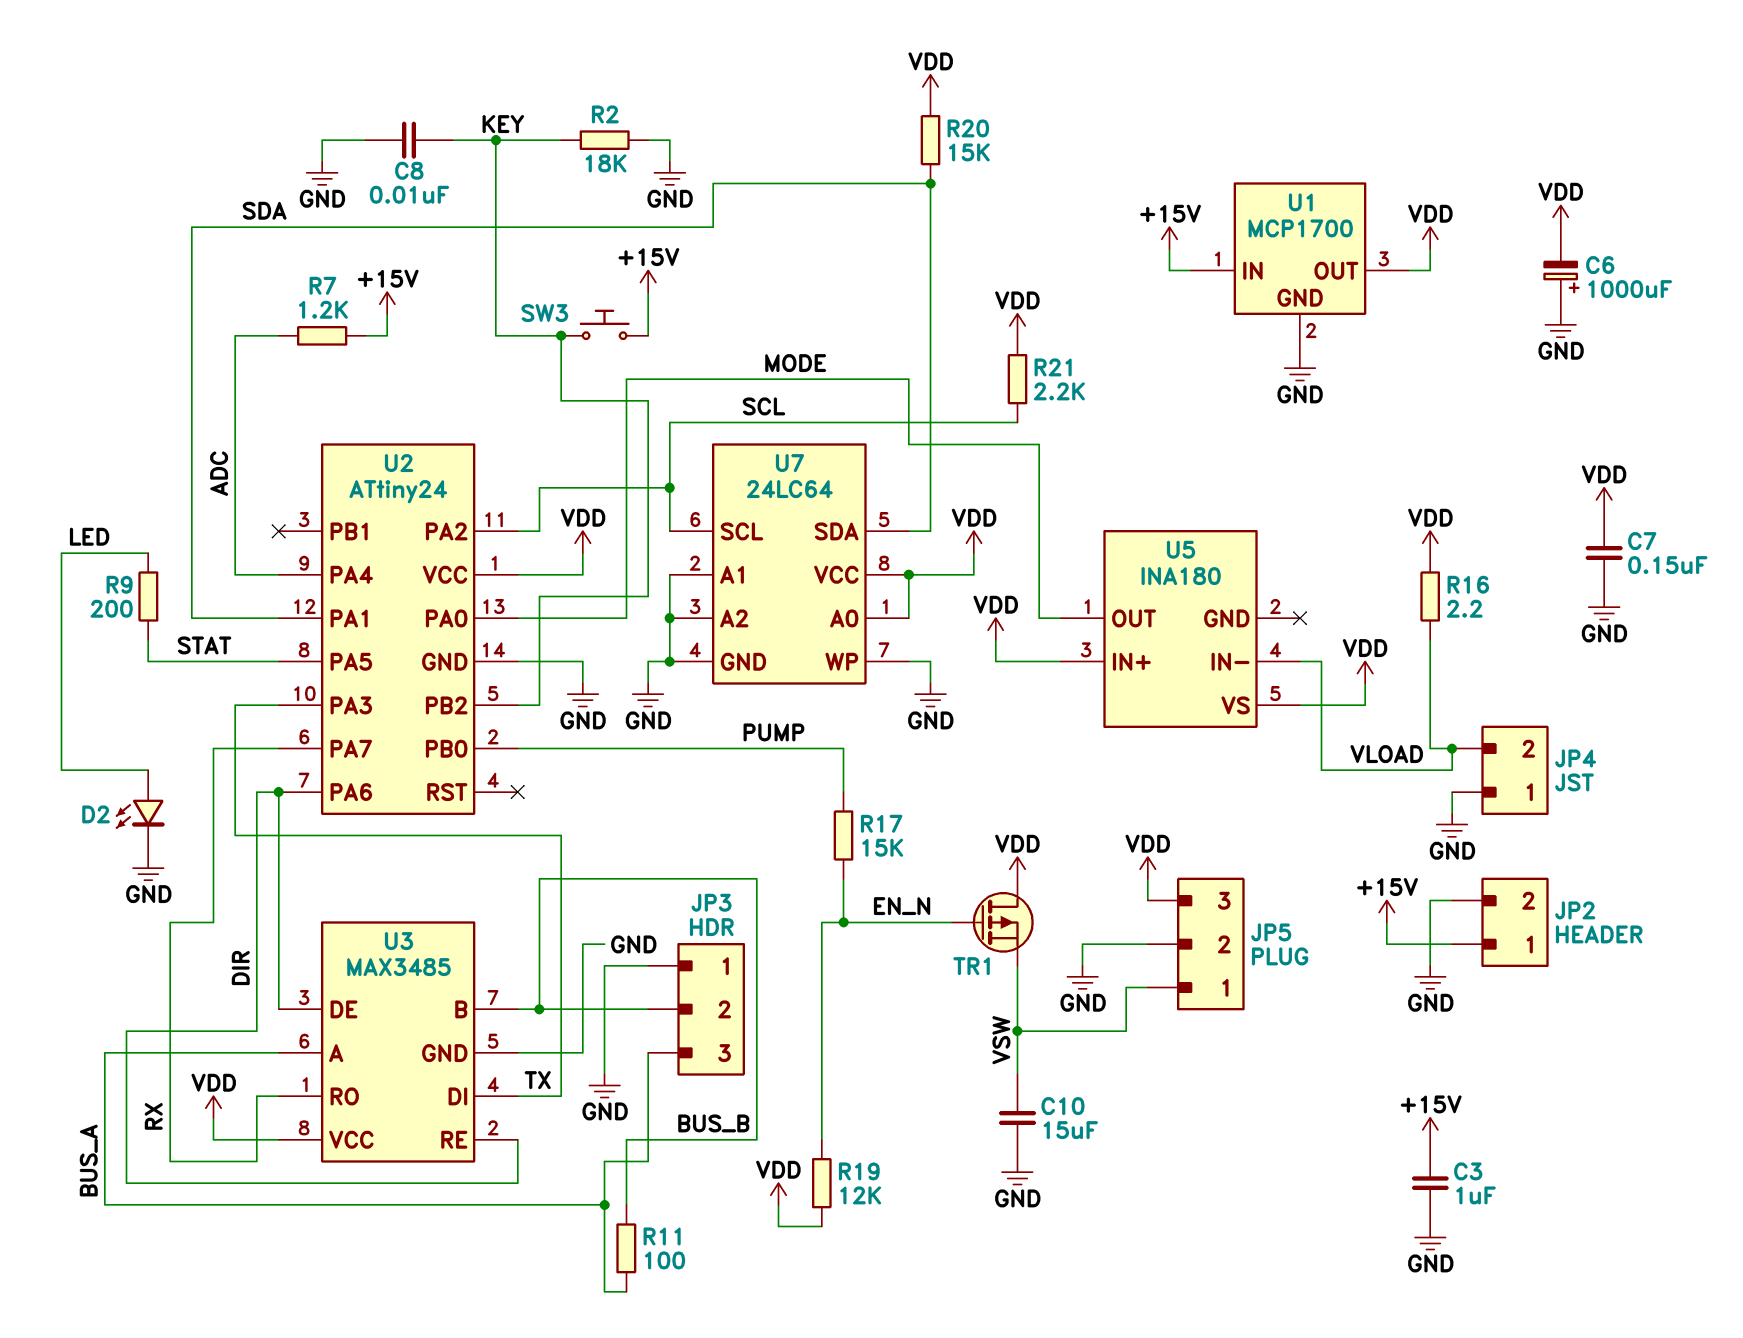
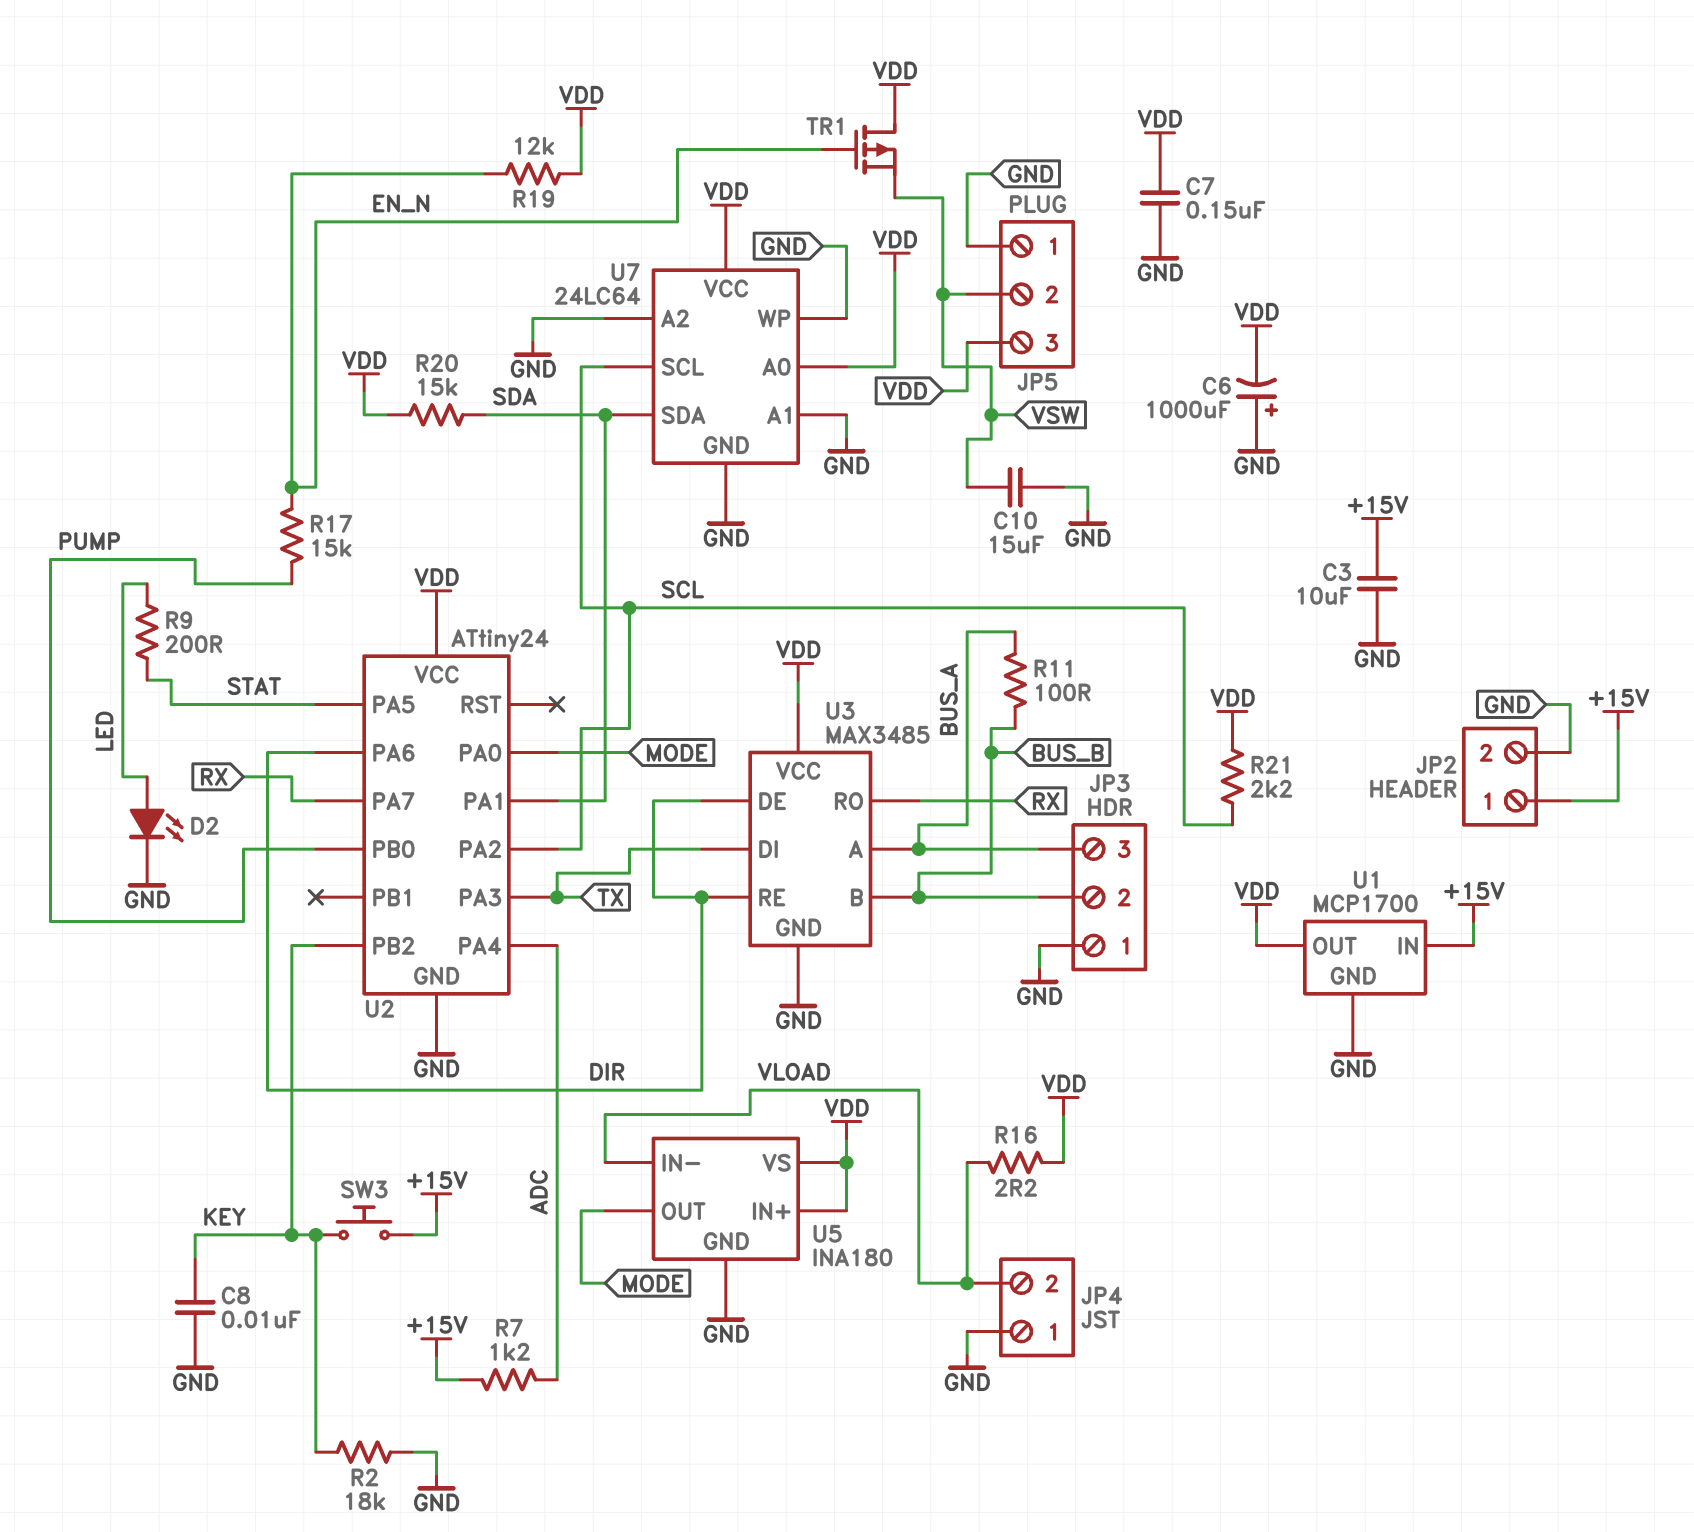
C3: 1uF (+15V, GND) -> 10uF (+15V, GND)
JP5 pin 1: VSW -> GND
JP5 pin 2: GND -> VSW
U5 pin GND: none -> GND

